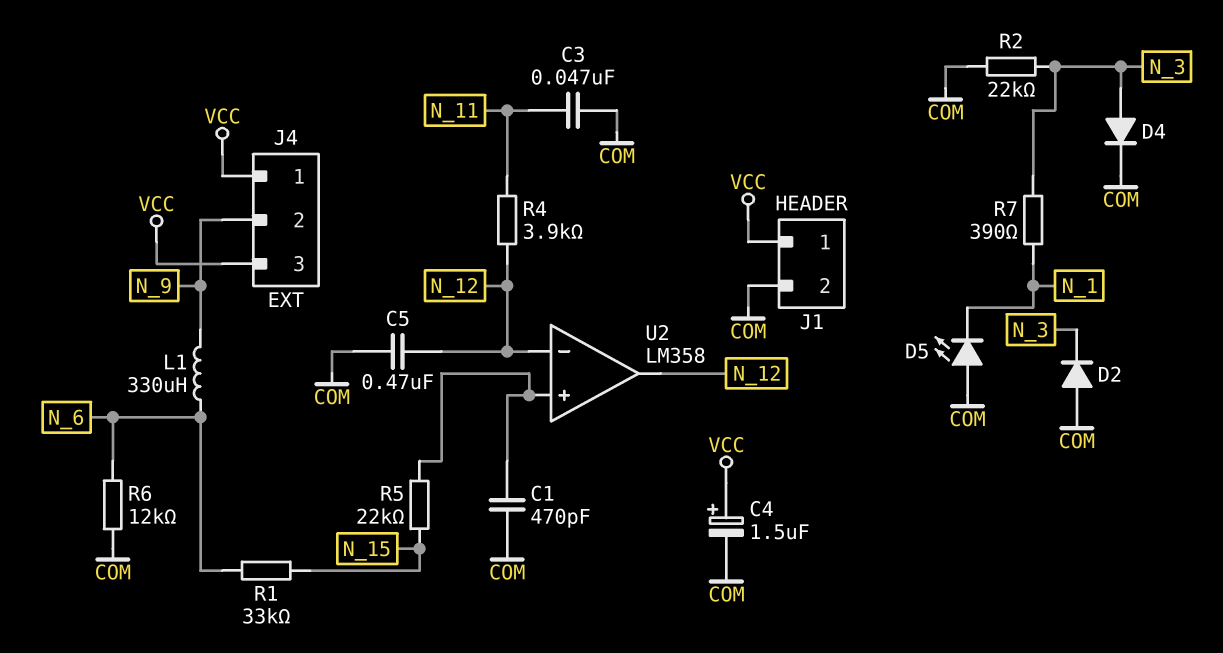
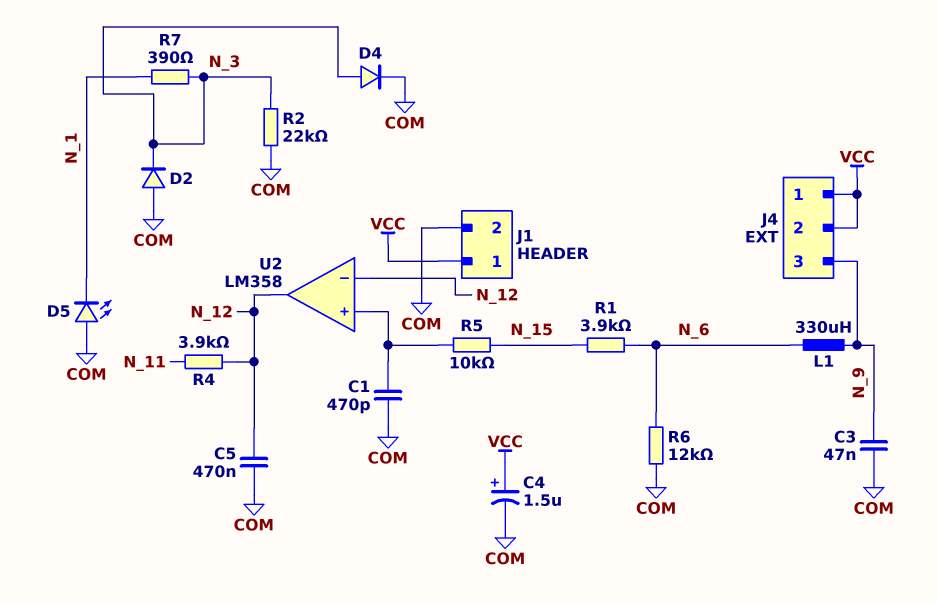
C3: 47nF (COM, N_11) -> 47nF (COM, N_9)
J4 pin 2: N_9 -> VCC
J4 pin 3: VCC -> N_9
R1: 33k (N_6, N_15) -> 3.9k (N_6, N_15)
R5: 22k (N_15, U2/in+) -> 10k (N_15, U2/in+)

